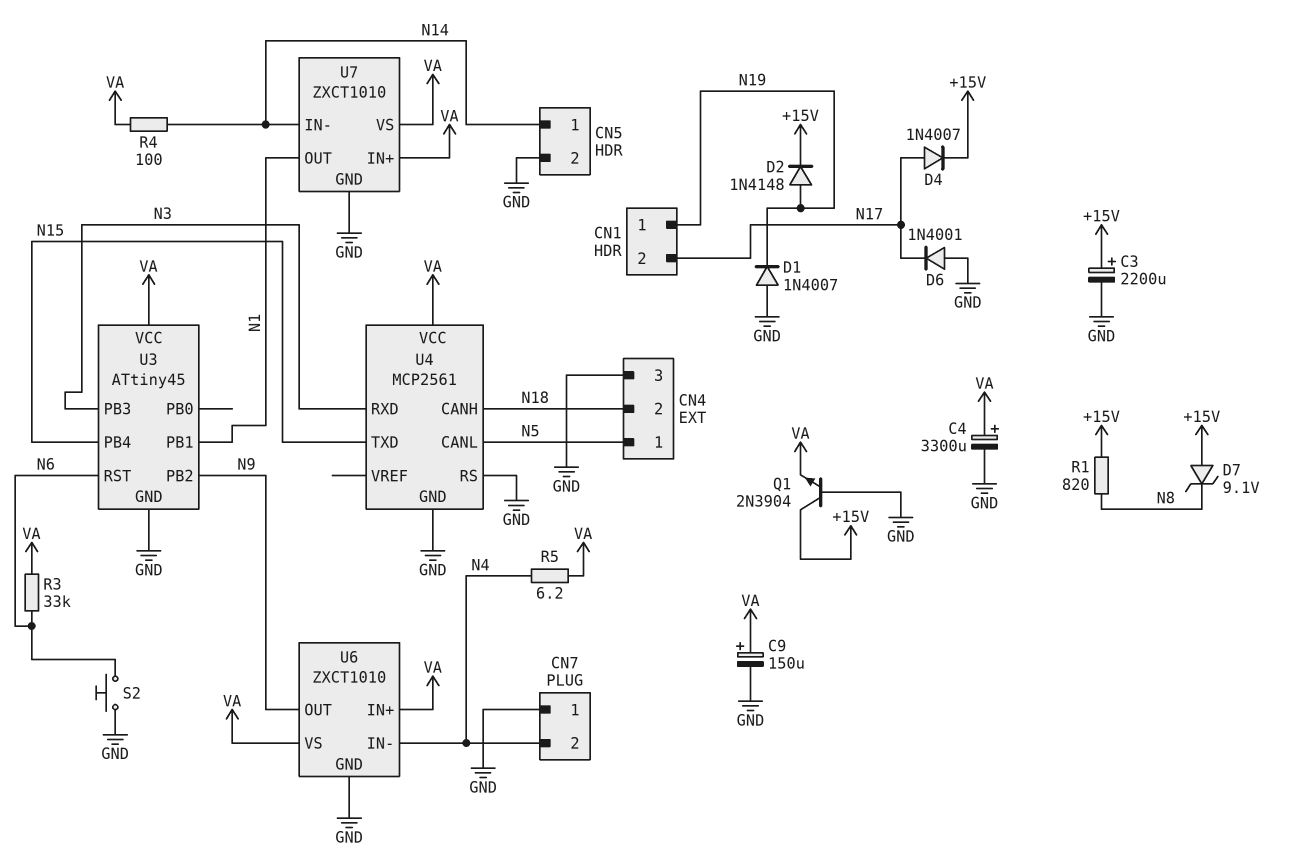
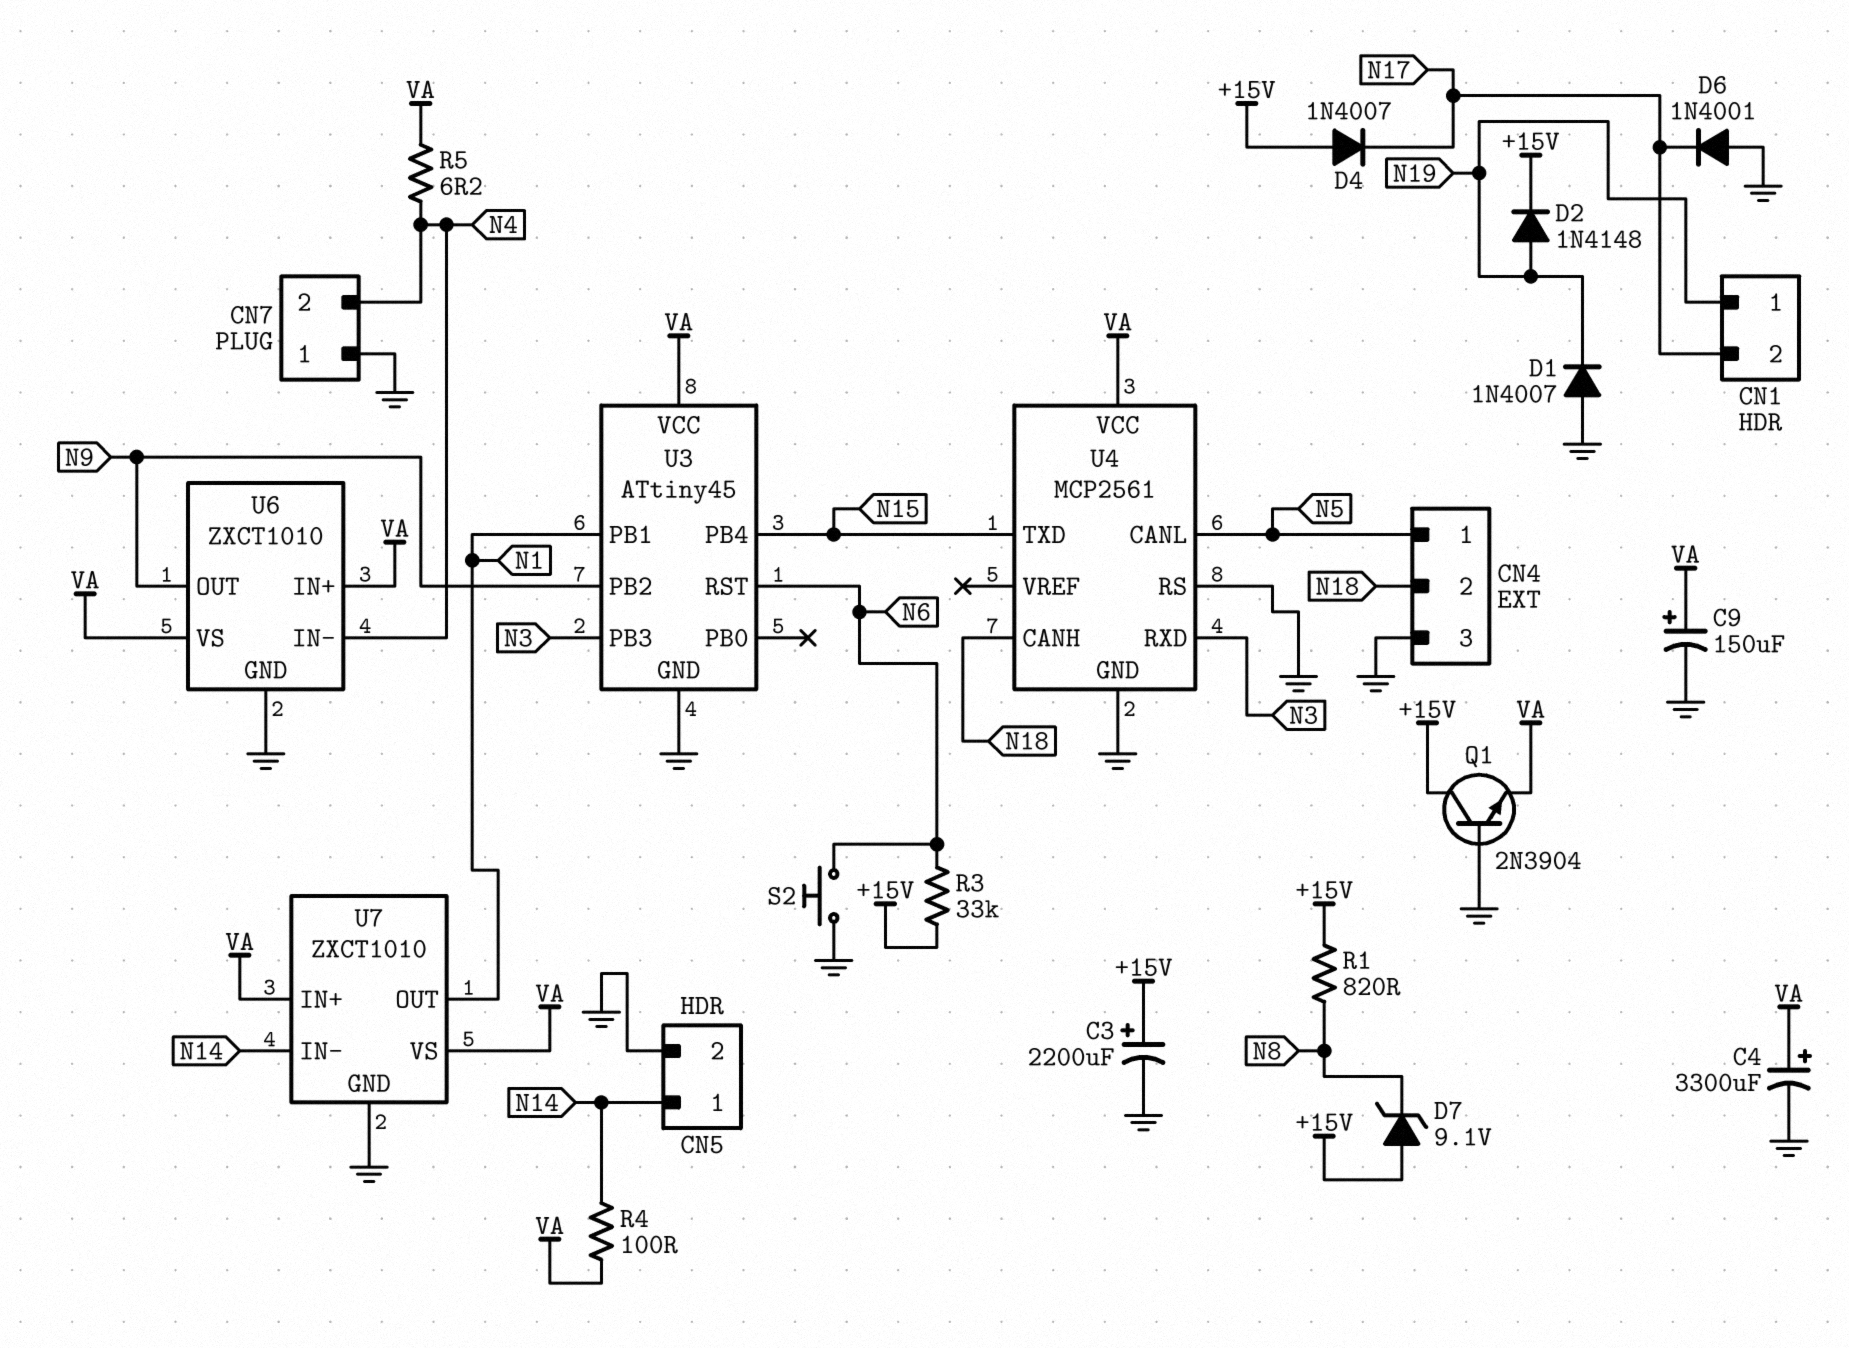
D4: diode 1N4007 (A N17, K +15V) -> diode 1N4007 (A +15V, K N17)
R3: 33k (N6, VA) -> 33k (+15V, N6)

